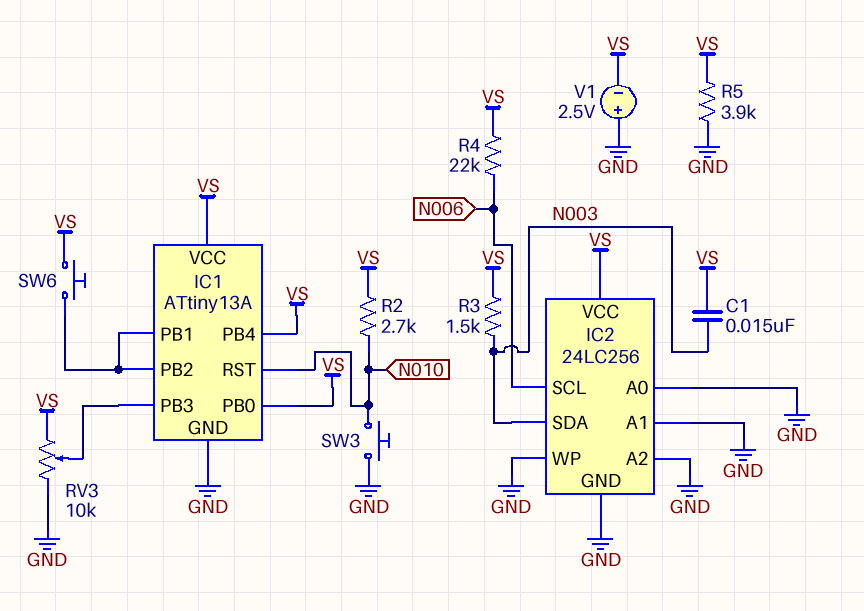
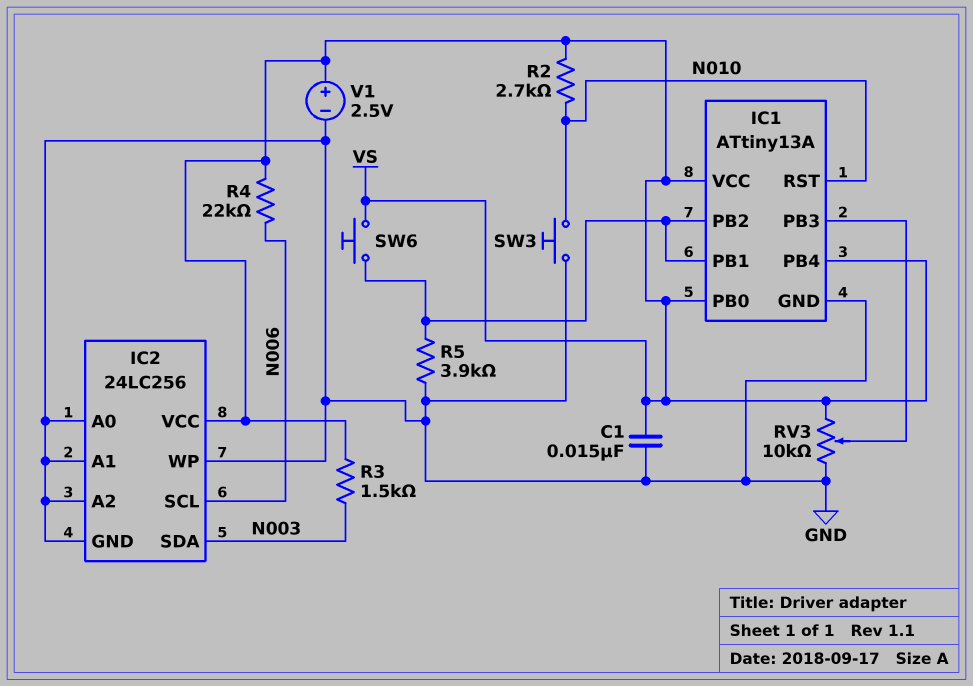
C1: 15nF (N003, VS) -> 15nF (GND, VS)
R5: 3.9k (GND, VS) -> 3.9k (GND, IC1/PB1)
V1: 2.5V (plus GND, minus VS) -> 2.5V (plus VS, minus GND)

